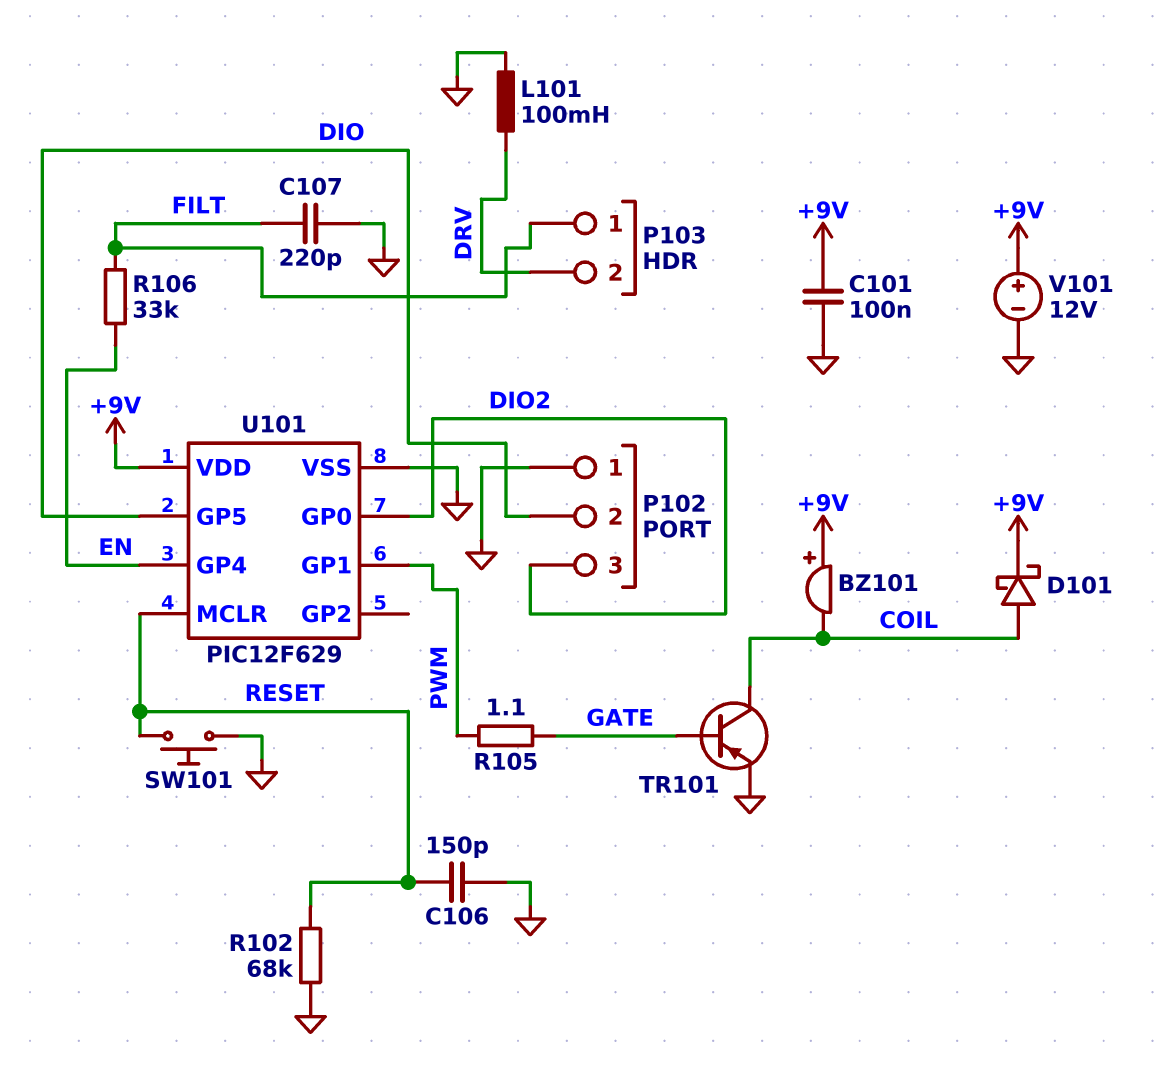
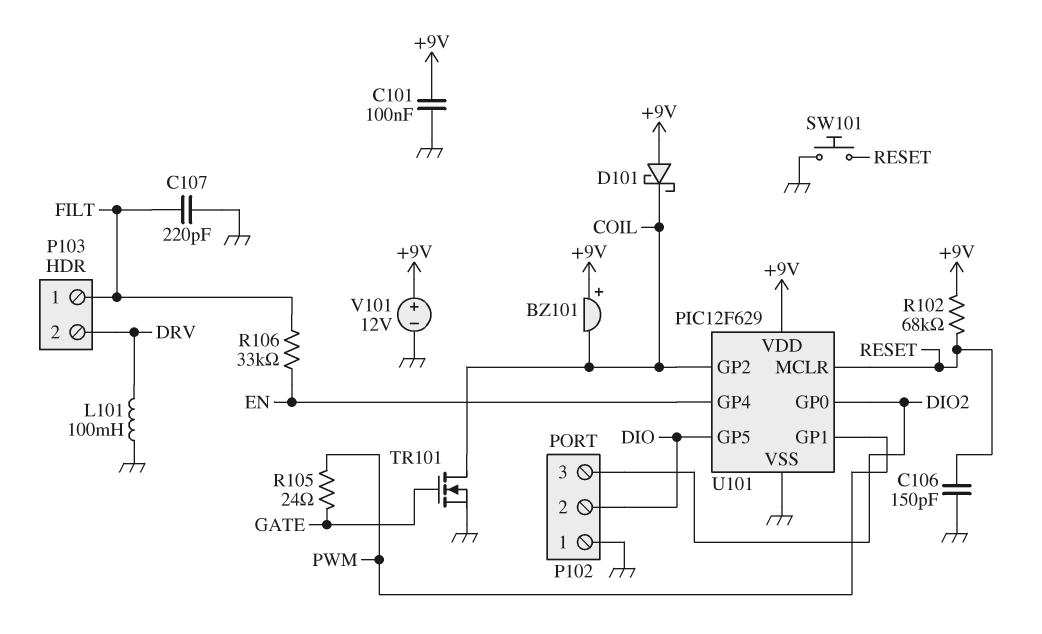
D101: schottky (A COIL, K +9V) -> schottky (A +9V, K COIL)
R102: 68k (GND, RESET) -> 68k (+9V, RESET)
R105: 1.1 (GATE, PWM) -> 24 (GATE, PWM)
TR101: PNP (B GATE, C COIL, E GND) -> NMOS (G GATE, D COIL, S GND)
U101 pin GP2: none -> COIL

